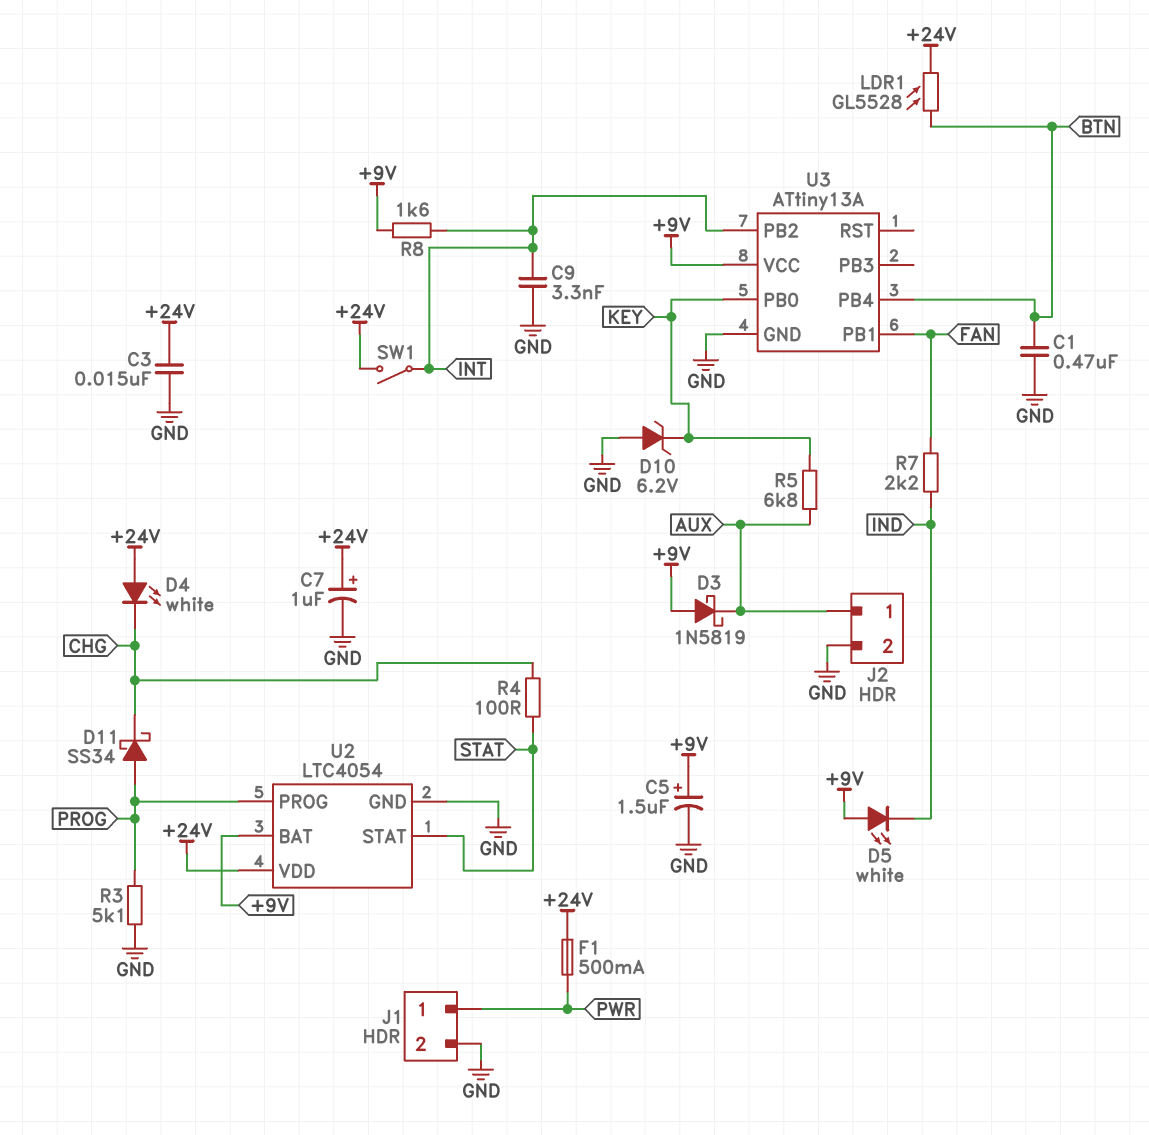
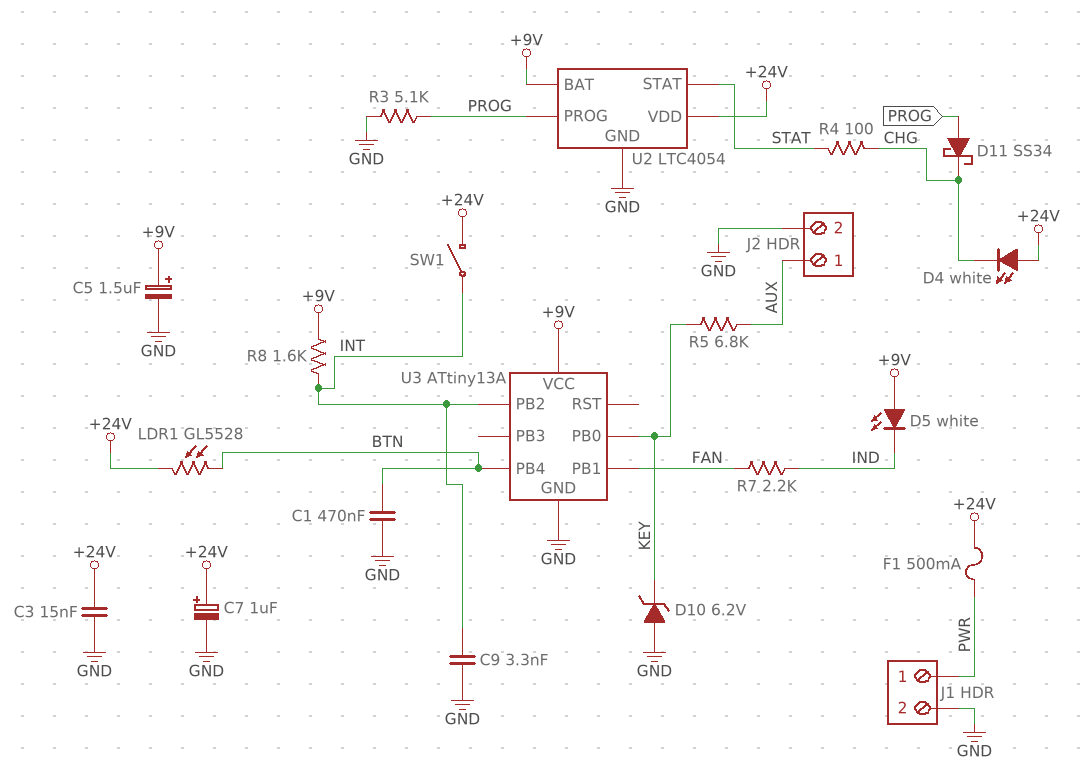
D3: schottky 1N5819 (A +9V, K AUX) -> none

